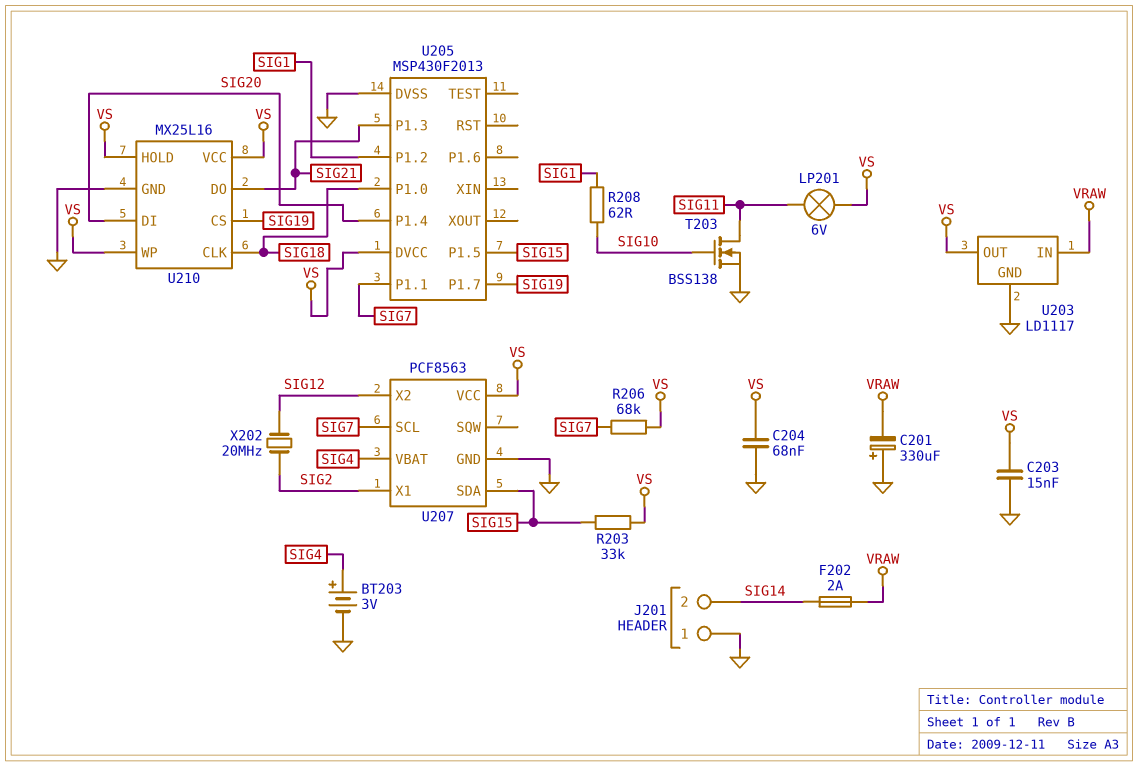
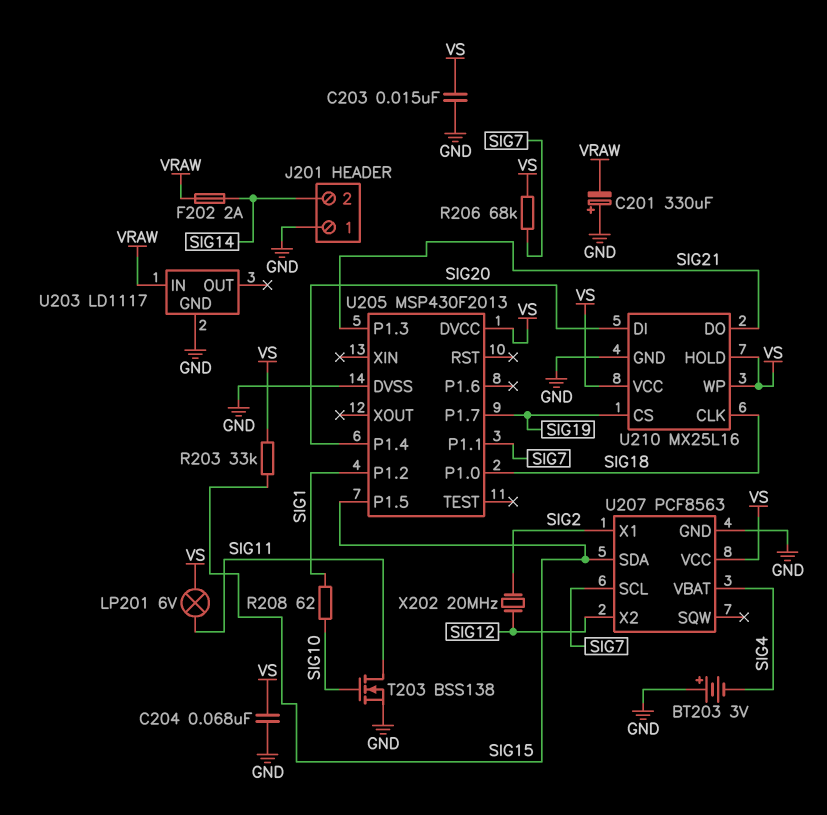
BT203: 3V (plus SIG4, minus GND) -> 3V (plus GND, minus SIG4)
U203 pin OUT: VS -> none

